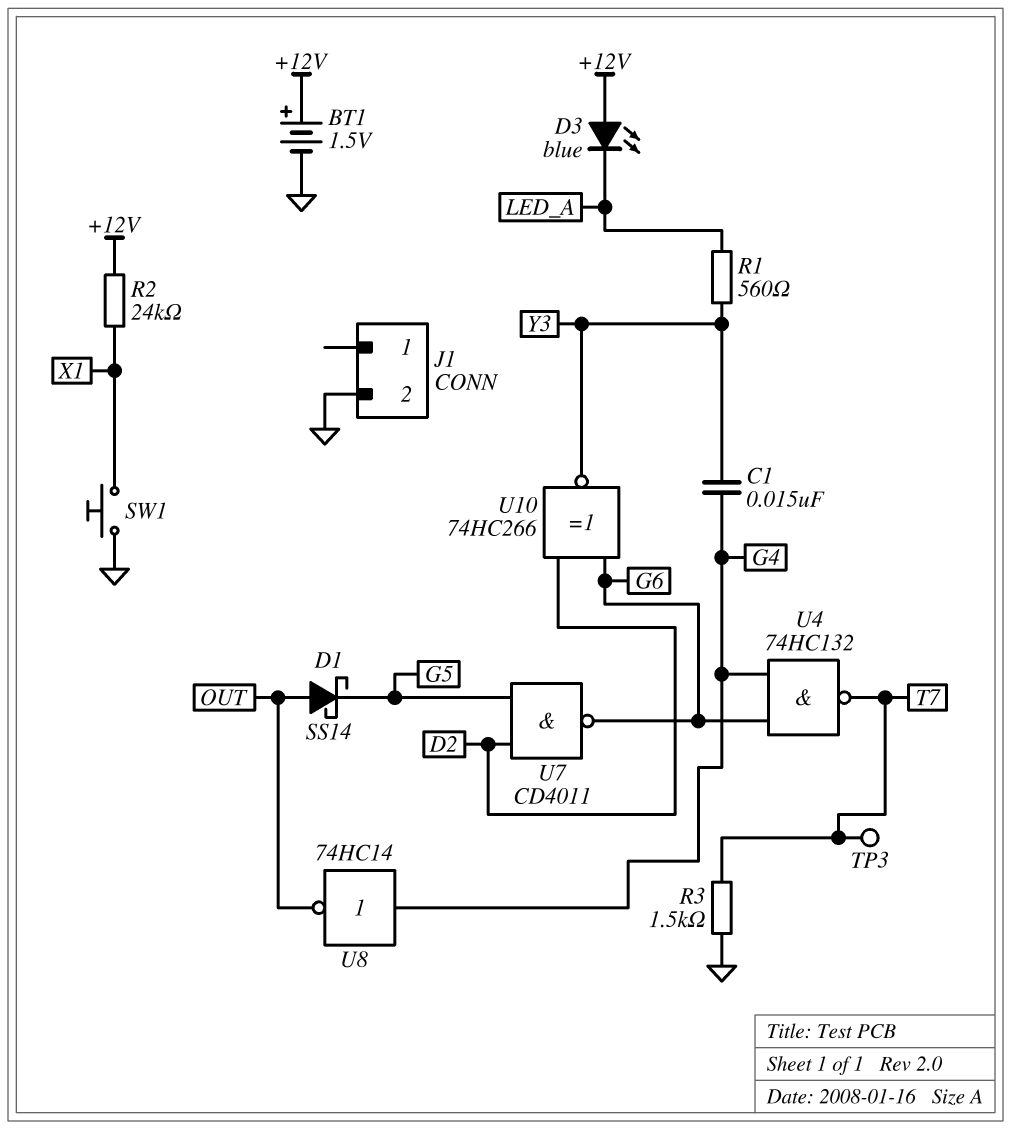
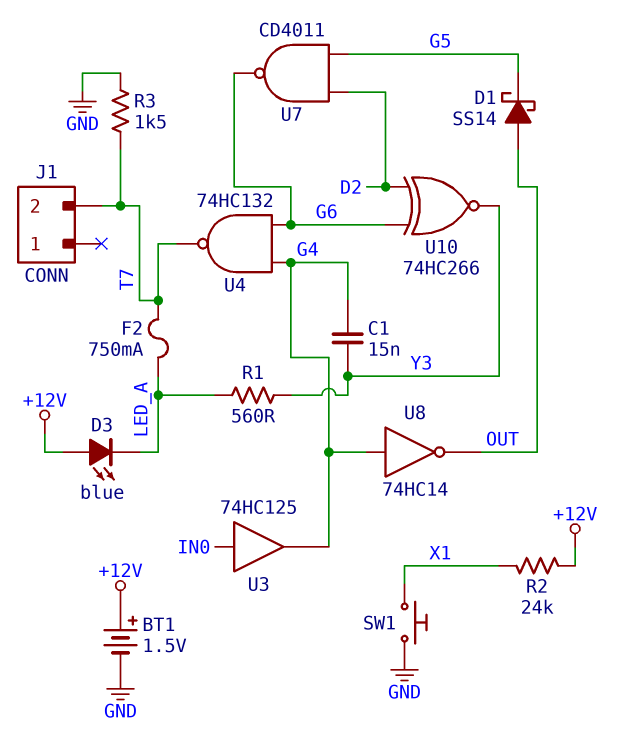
F2: none -> 750mA (LED_A, T7)
J1 pin 2: GND -> T7
TP3: test point (T7) -> none
U3: none -> buffer 74HC125 (in IN0, out G4)

